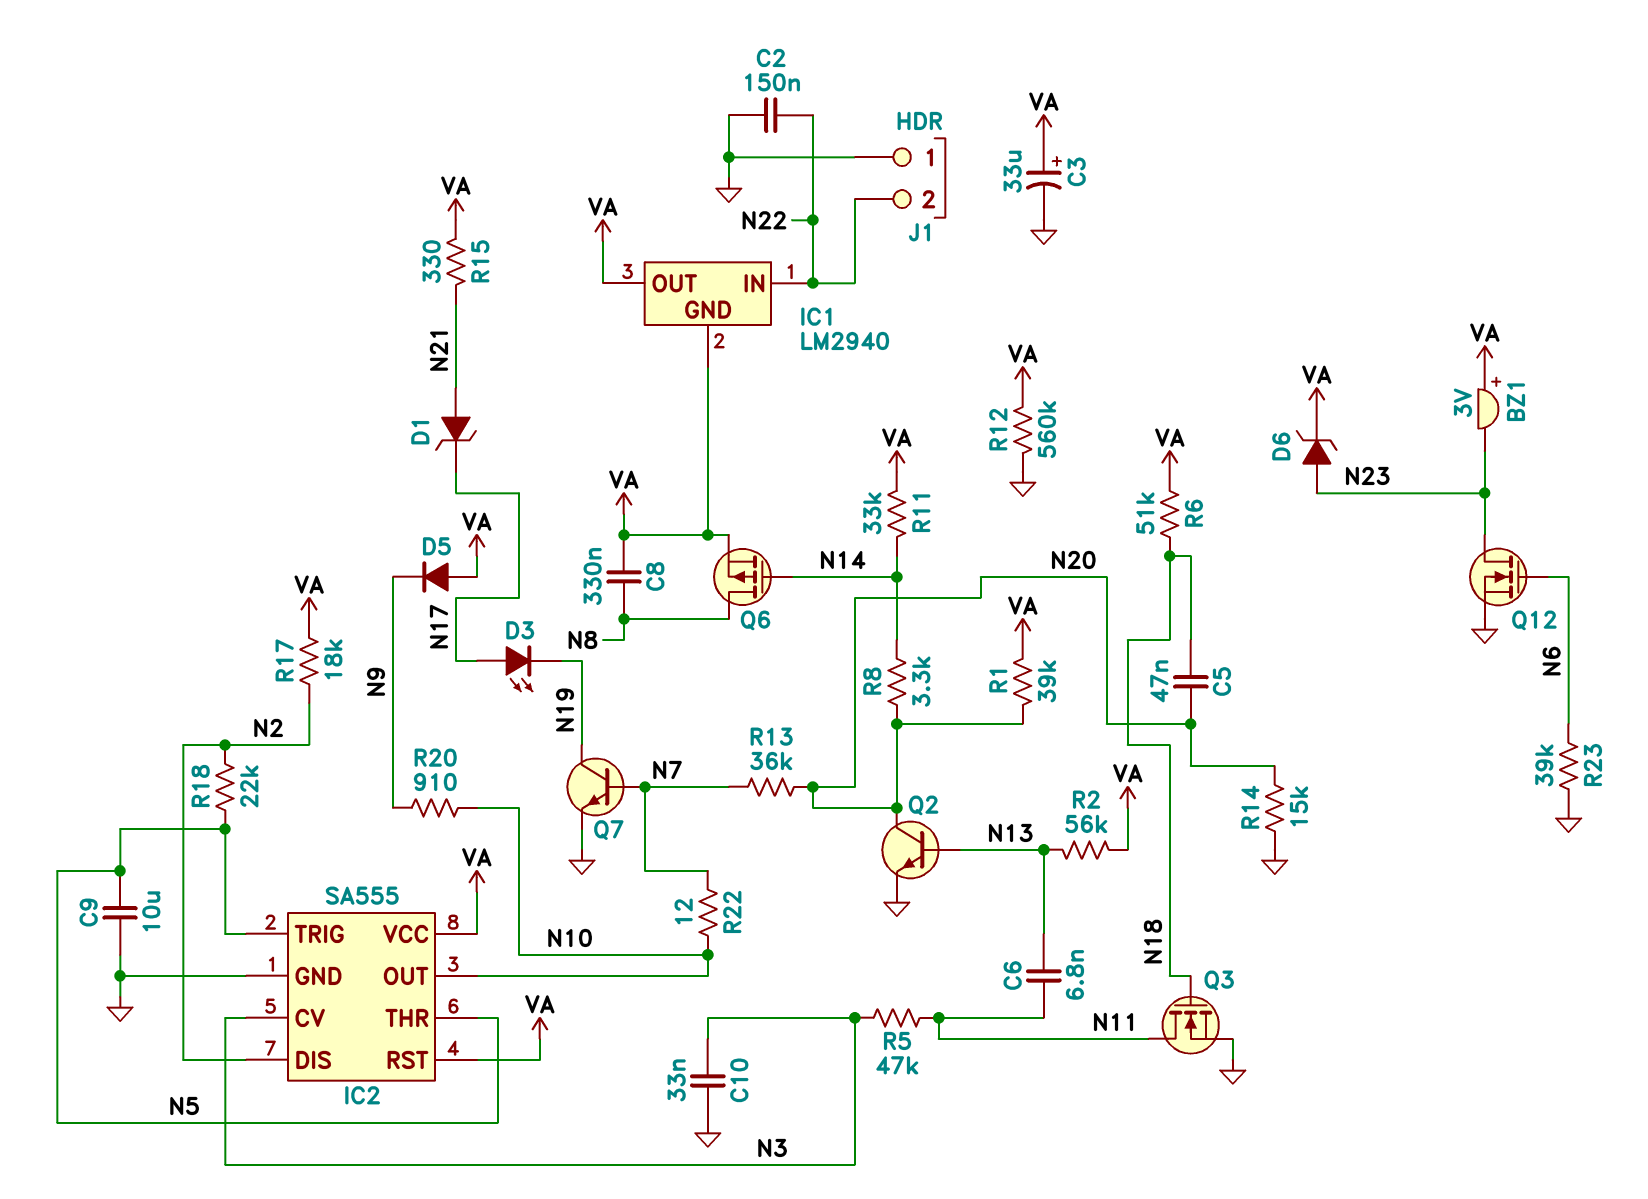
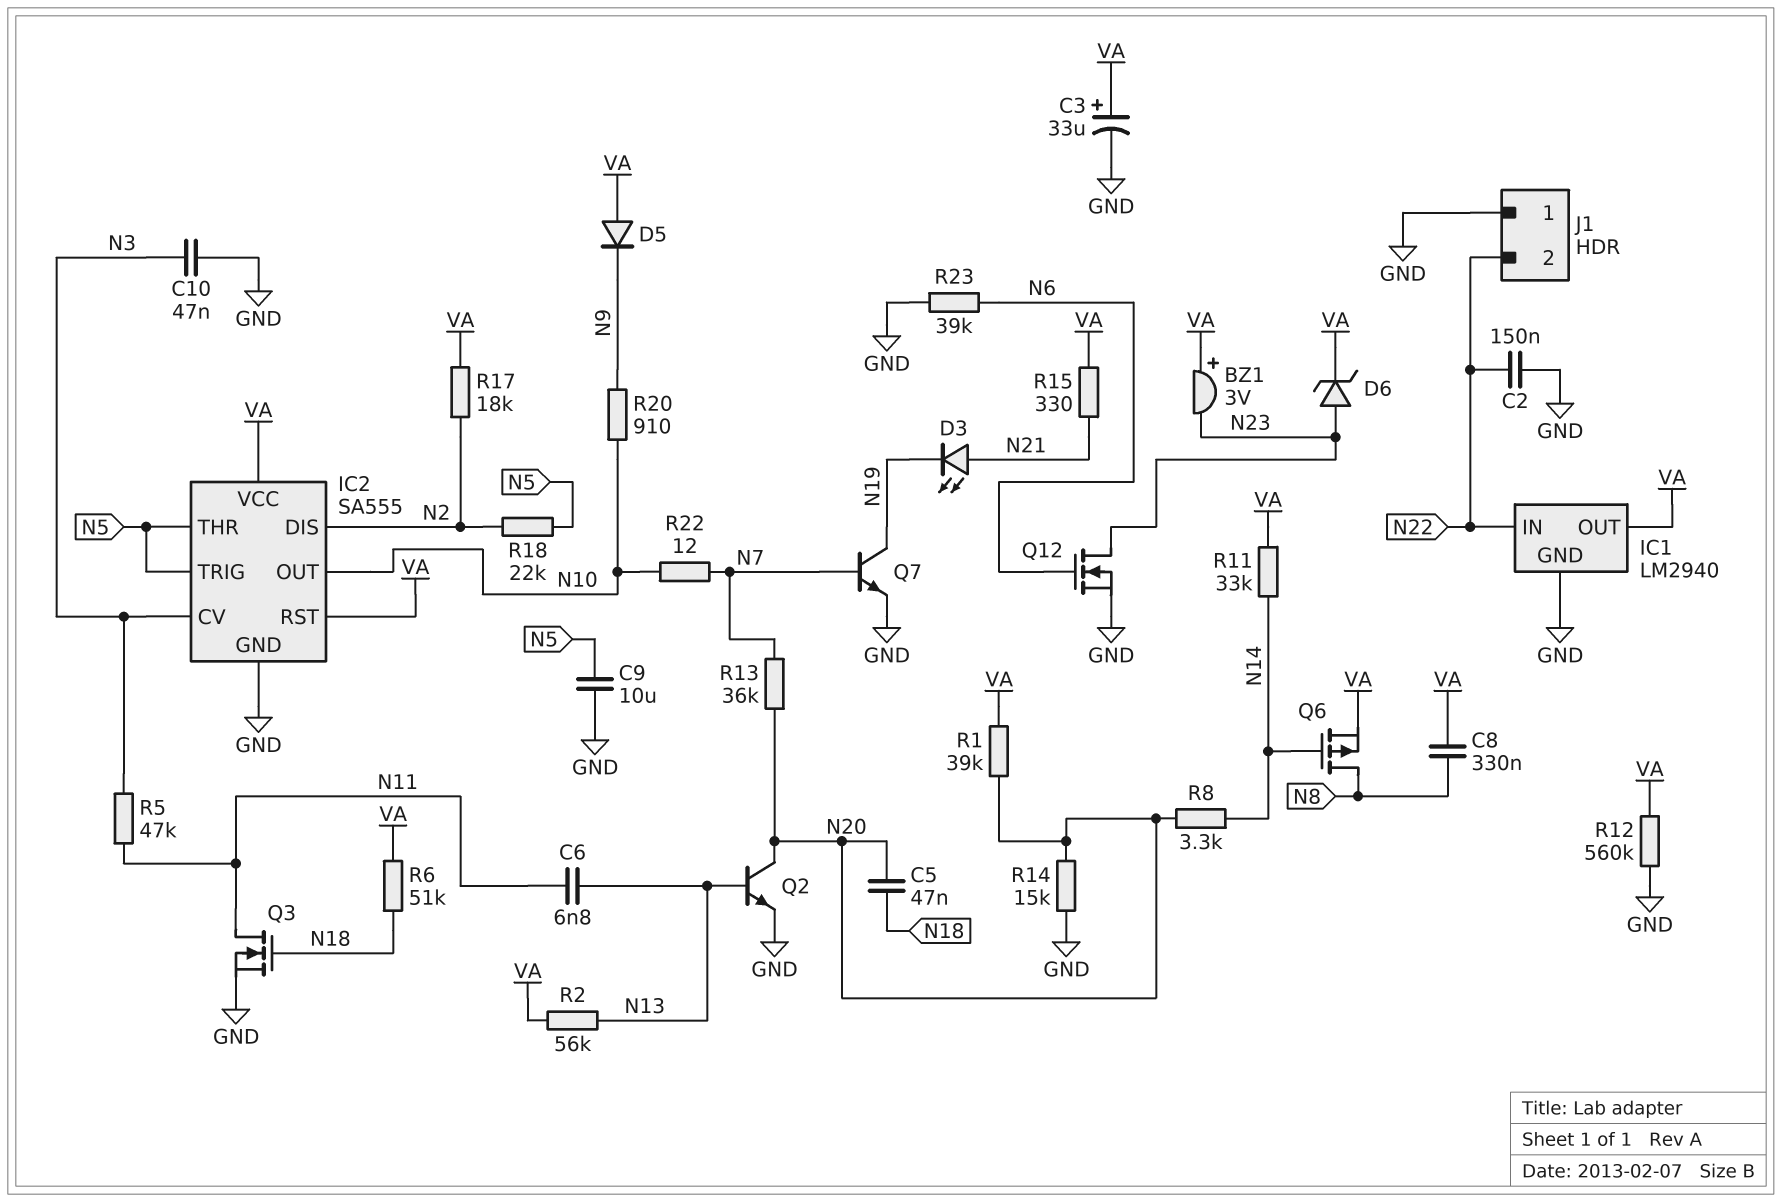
C10: 33nF (GND, N3) -> 47nF (GND, N3)
D1: zener (A N21, K N17) -> none
D3: LED (A N17, K N19) -> LED (A N21, K N19)
IC1 pin GND: VA -> GND

